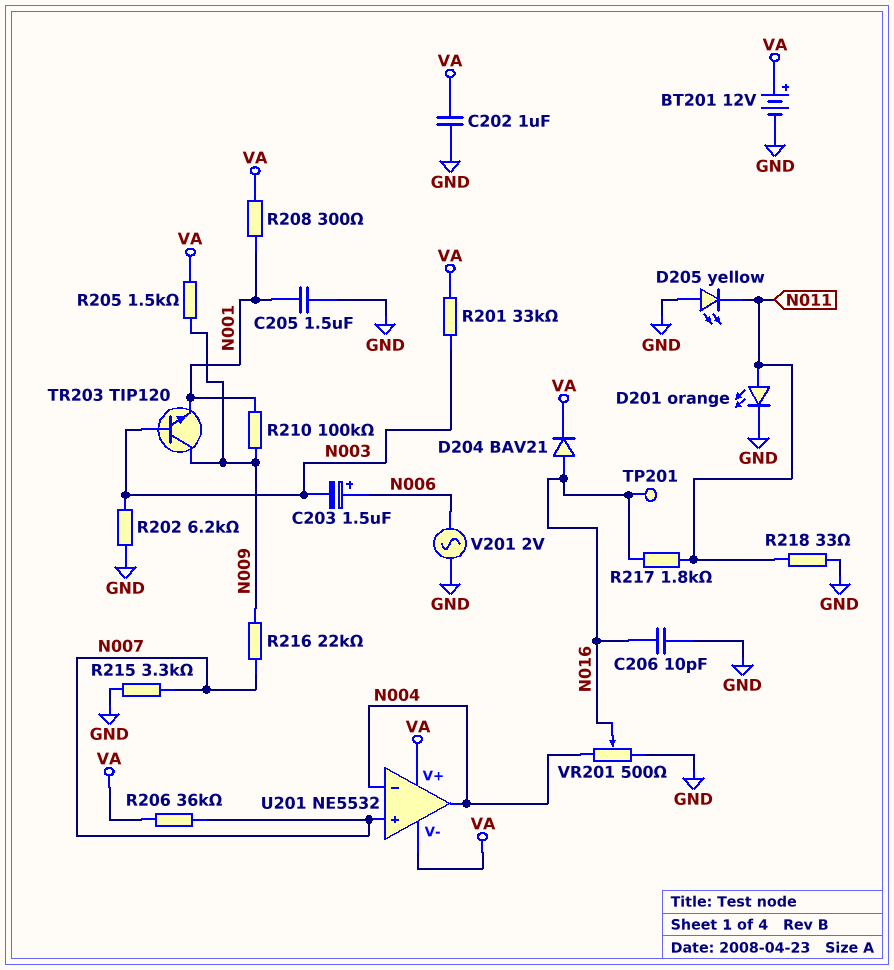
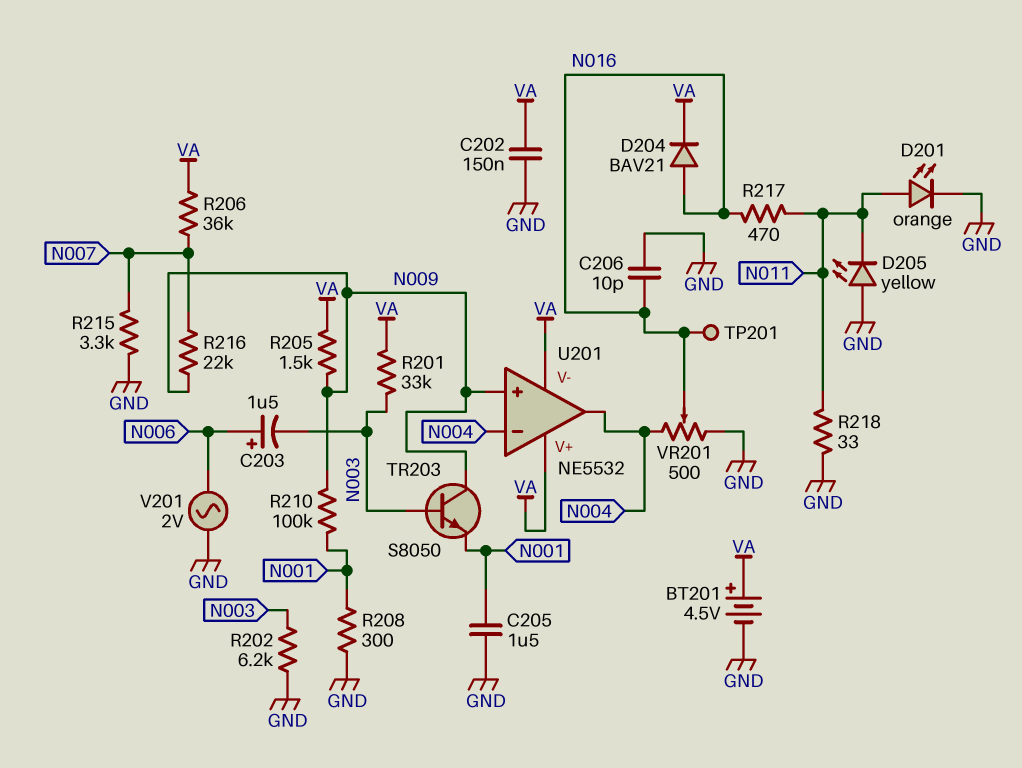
BT201: 12V (plus VA, minus GND) -> 4.5V (plus VA, minus GND)
C202: 1uF (GND, VA) -> 150nF (GND, VA)
R208: 300 (N001, VA) -> 300 (GND, N001)
R217: 1.8k (N011, N016) -> 470 (N011, N016)
TR203: NPN TIP120 (B N003, C N009, E N001) -> NPN S8050 (B N003, C N009, E N001)
U201 pin in+: N007 -> N009

